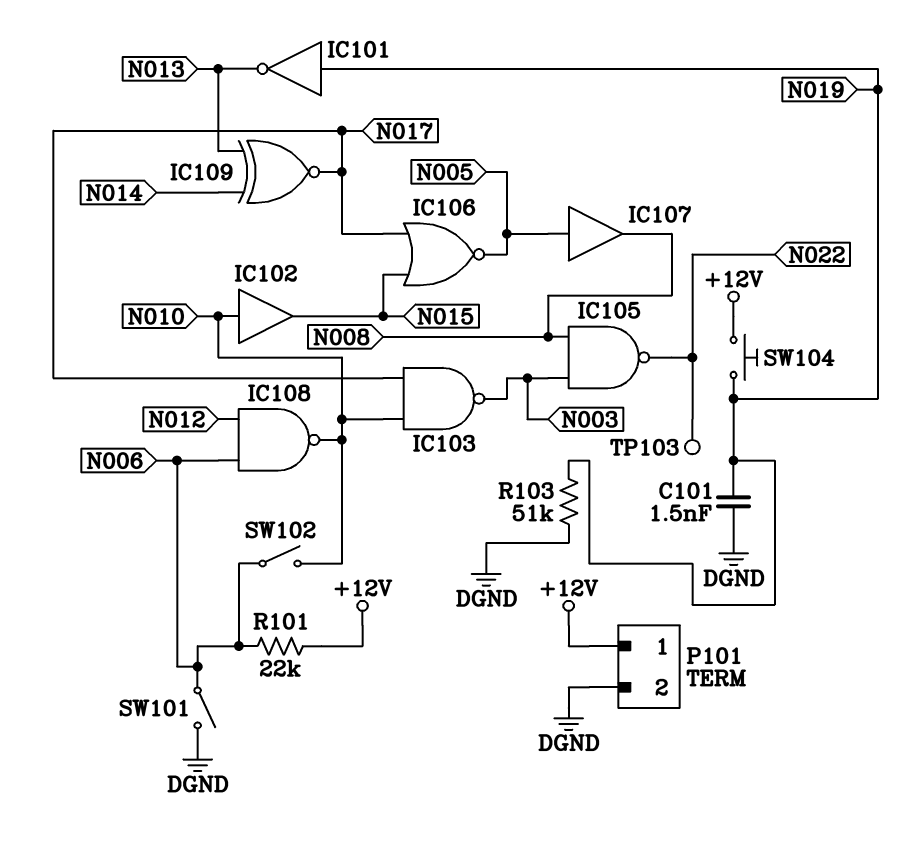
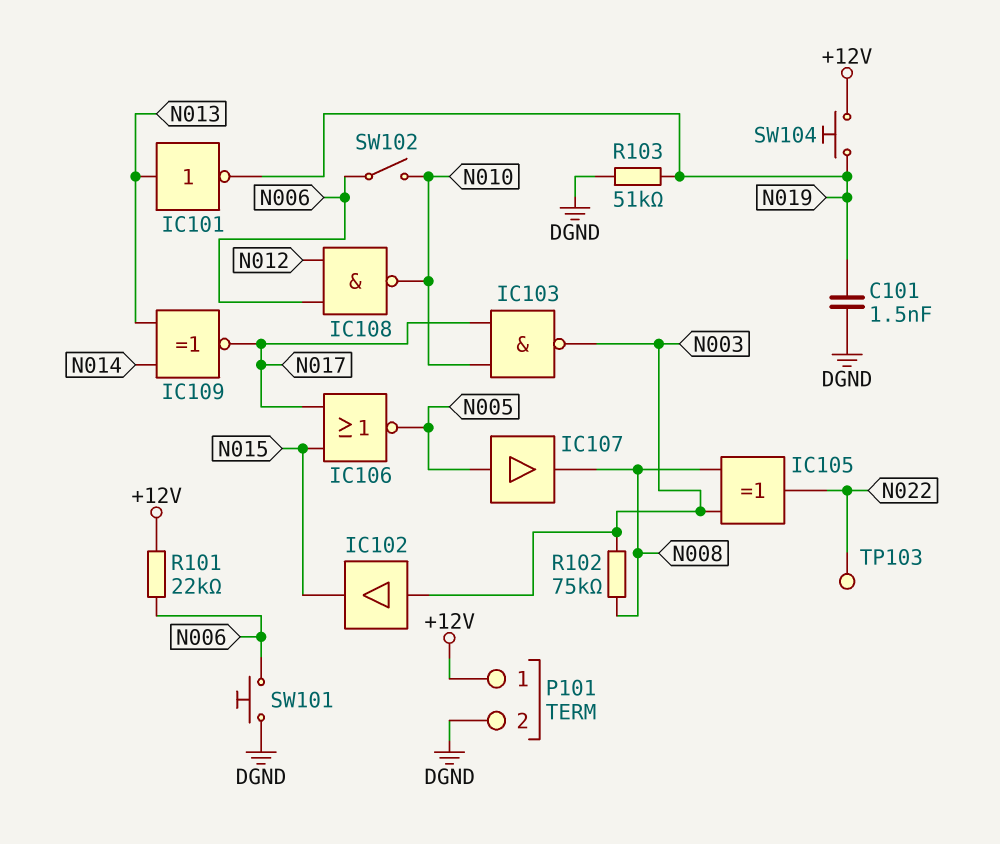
IC101: NOT (in N019, out N013) -> NOT (in N013, out N019)
IC102: buffer (in N010, out N015) -> buffer (in N003, out N015)
IC105: NAND (in N003, in N008, out N022) -> XOR (in N003, in N008, out N022)
R102: none -> 75k (N003, N008)
SW101: switch (DGND, N006) -> button (DGND, N006)

